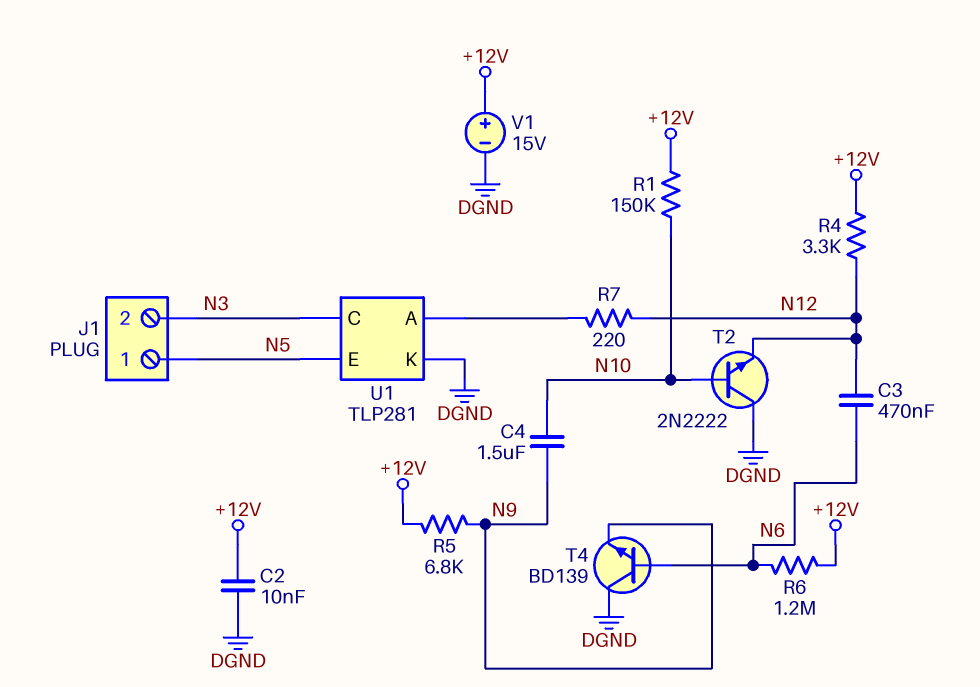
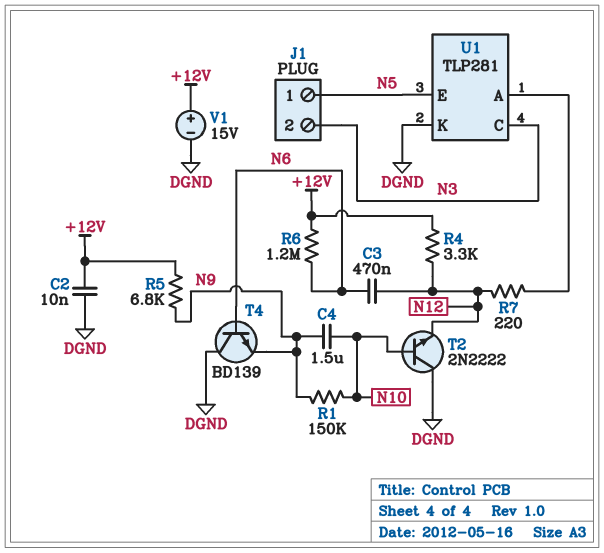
R1: 150k (+12V, N10) -> 150k (N9, N10)

